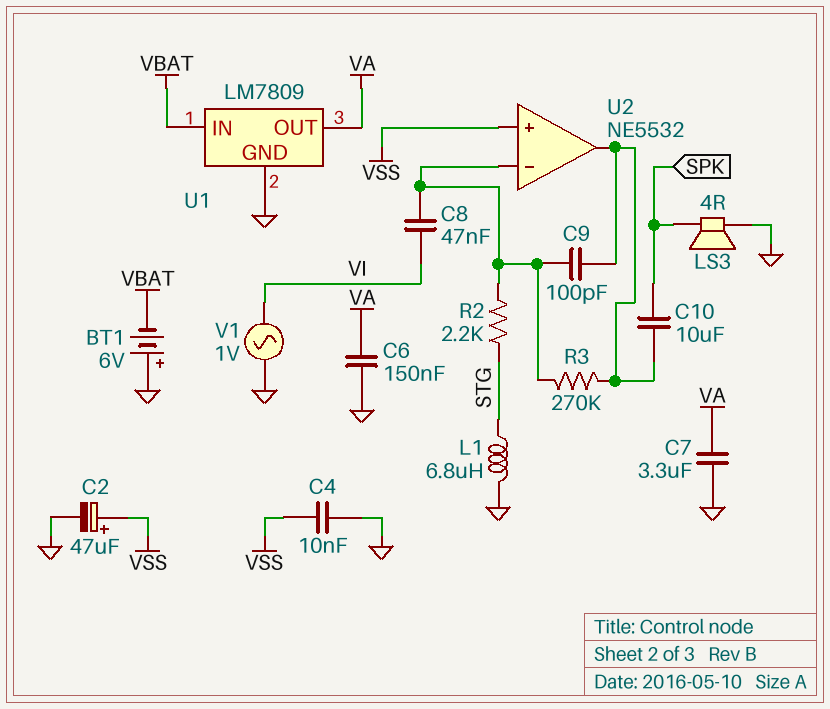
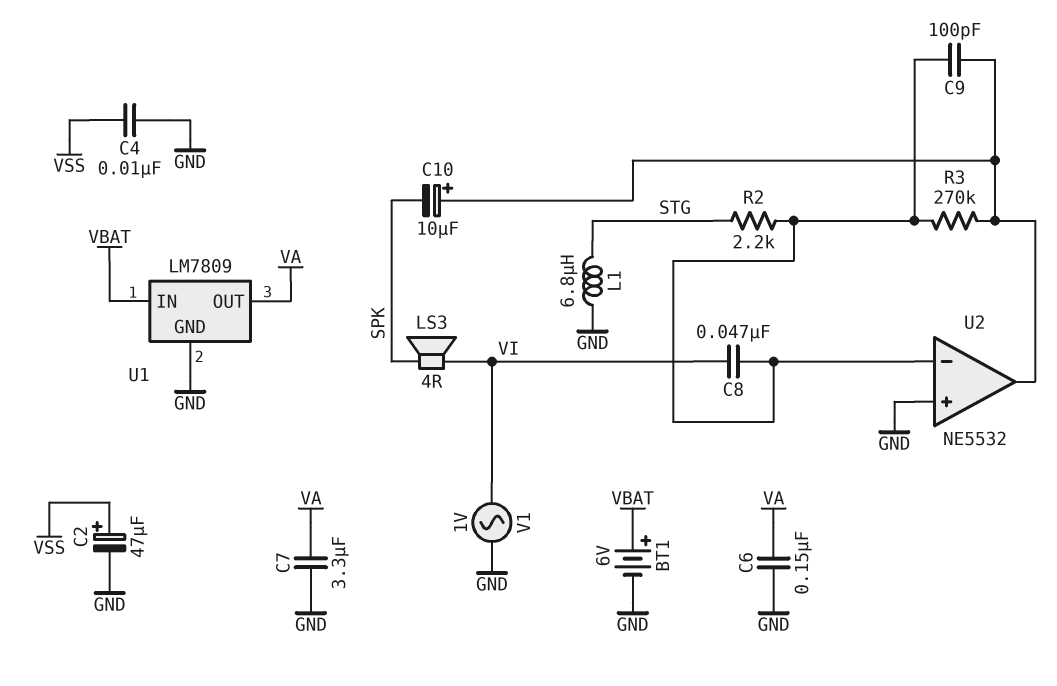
BT1: 6V (plus GND, minus VBAT) -> 6V (plus VBAT, minus GND)
C10: 10uF (SPK, U2/out) -> 10uF (plus U2/out, minus SPK)
LS3: speaker 4R (GND, SPK) -> speaker 4R (SPK, VI)
U2 pin in+: VSS -> GND

